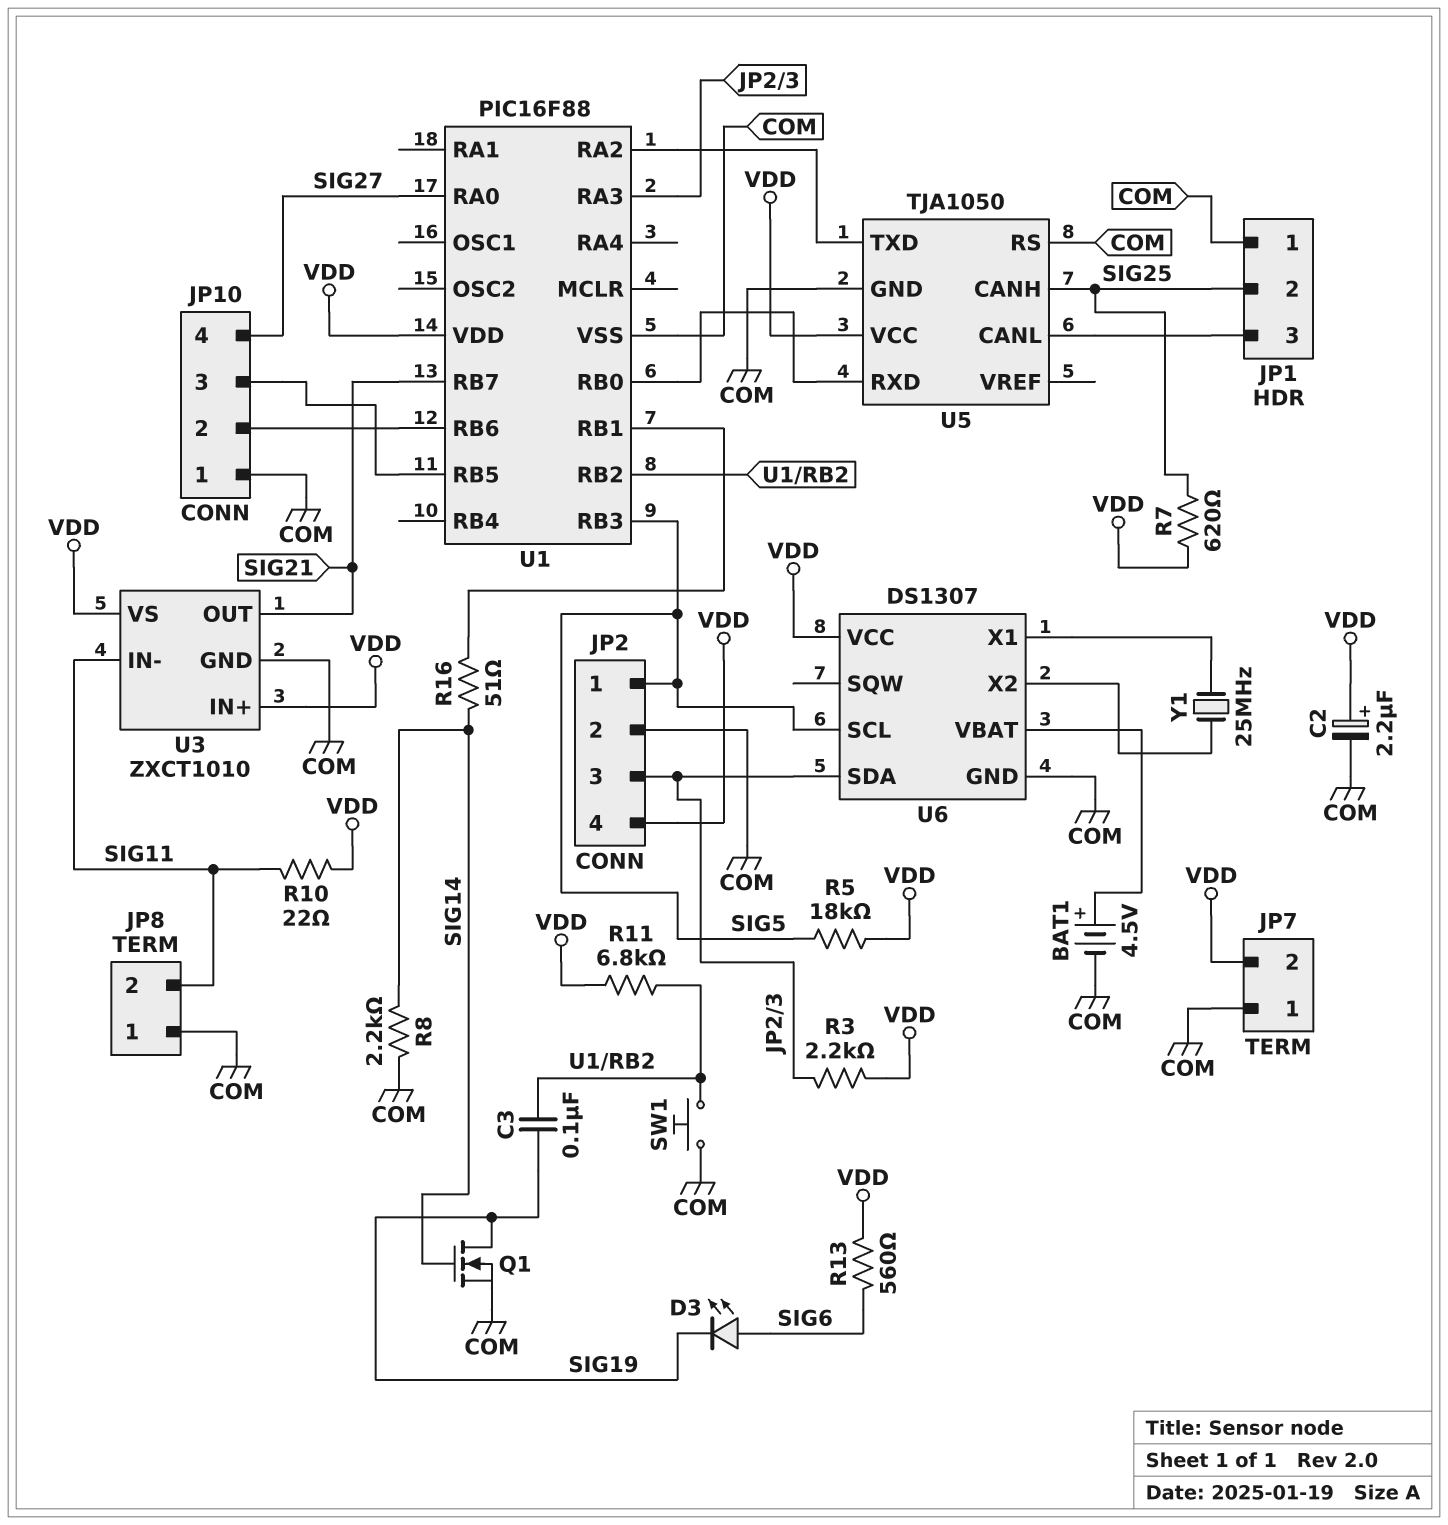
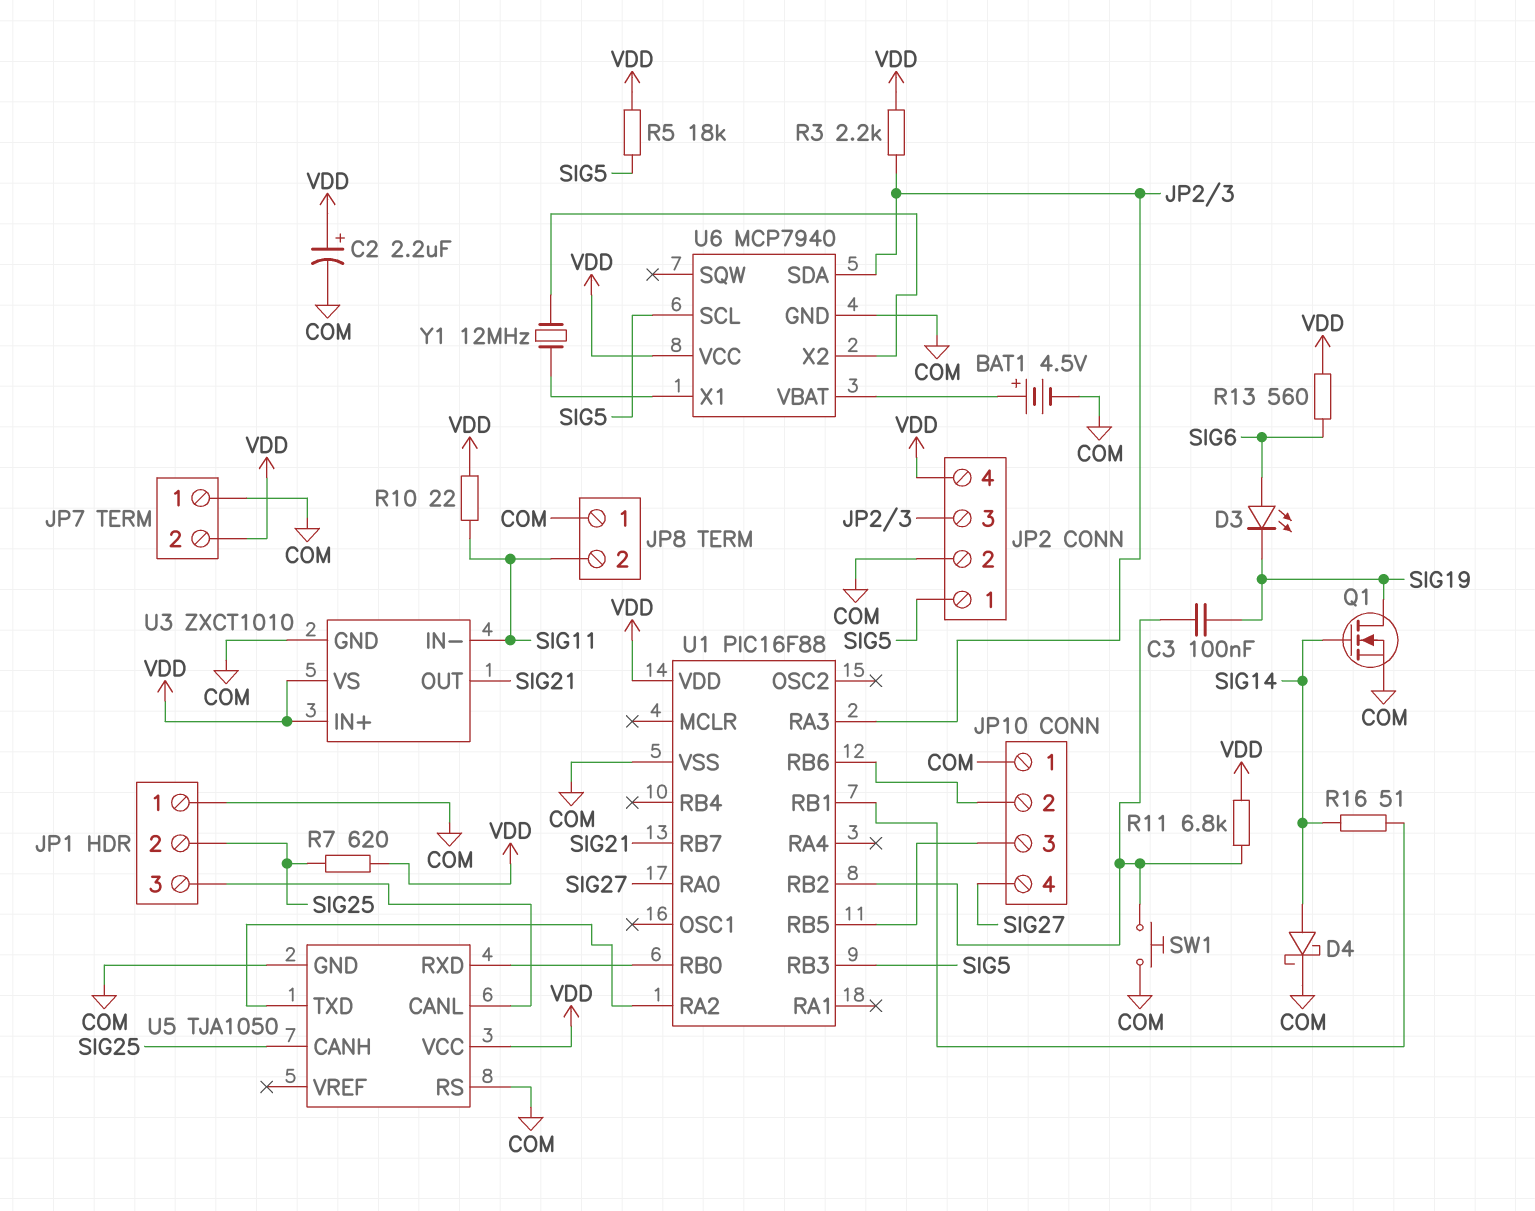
D4: none -> schottky (A SIG14, K COM)
R8: 2.2k (COM, SIG14) -> none
U6: DS1307 -> MCP7940
Y1: 25MHz (U6/X1, U6/X2) -> 12MHz (U6/X1, U6/X2)

